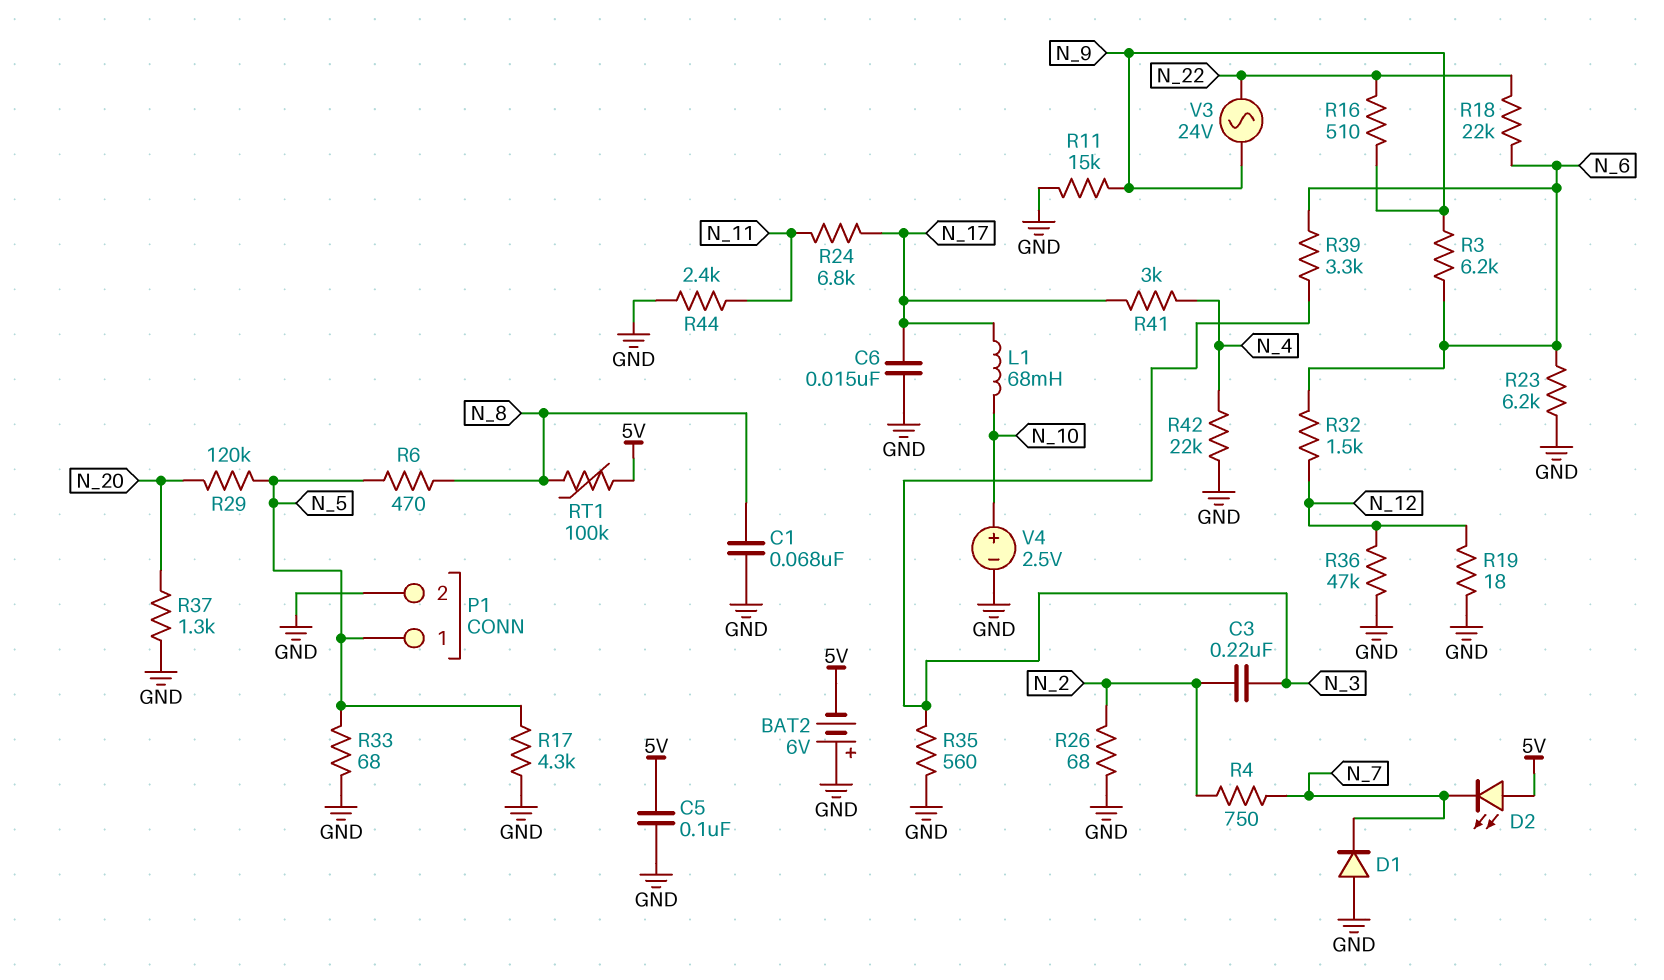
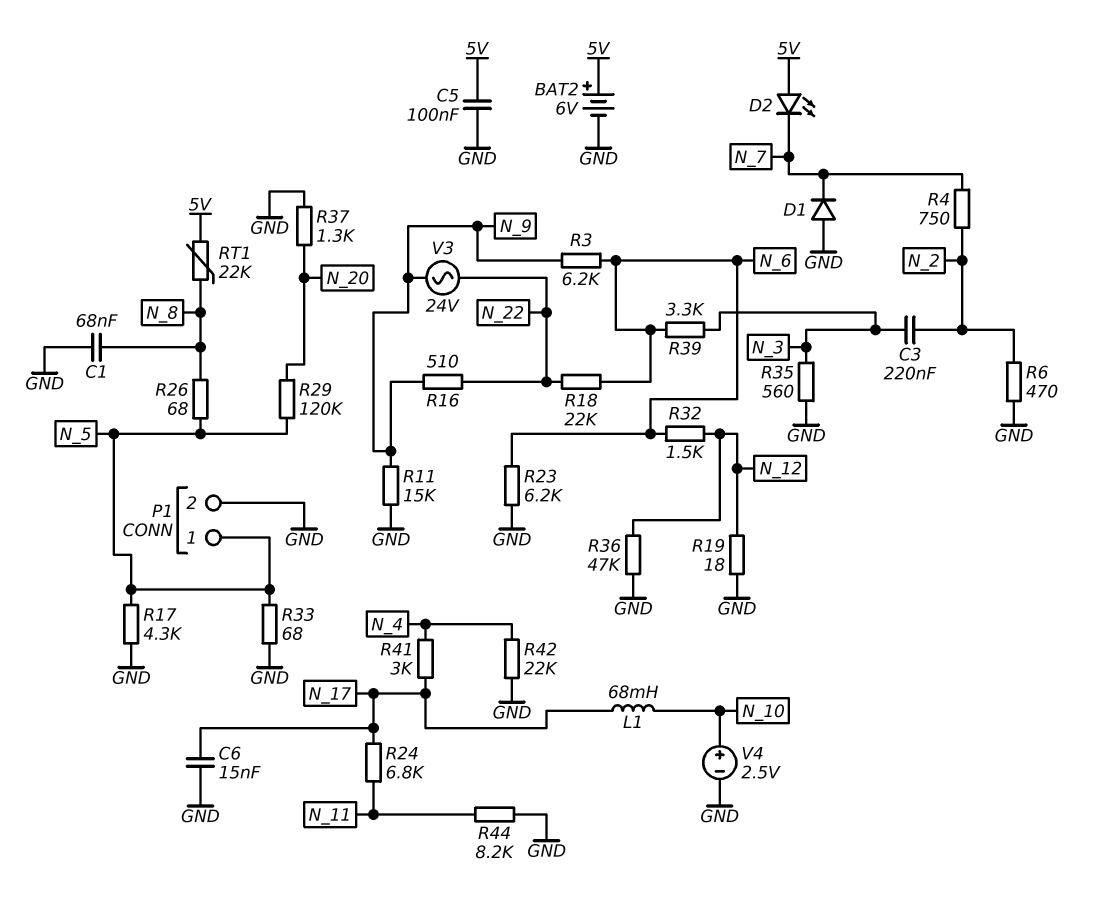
BAT2: 6V (plus GND, minus 5V) -> 6V (plus 5V, minus GND)
R6: 470 (N_5, N_8) -> 470 (GND, N_2)
R26: 68 (GND, N_2) -> 68 (N_5, N_8)
R44: 2.4k (GND, N_11) -> 8.2k (GND, N_11)
RT1: 100k (5V, N_8) -> 22k (5V, N_8)

